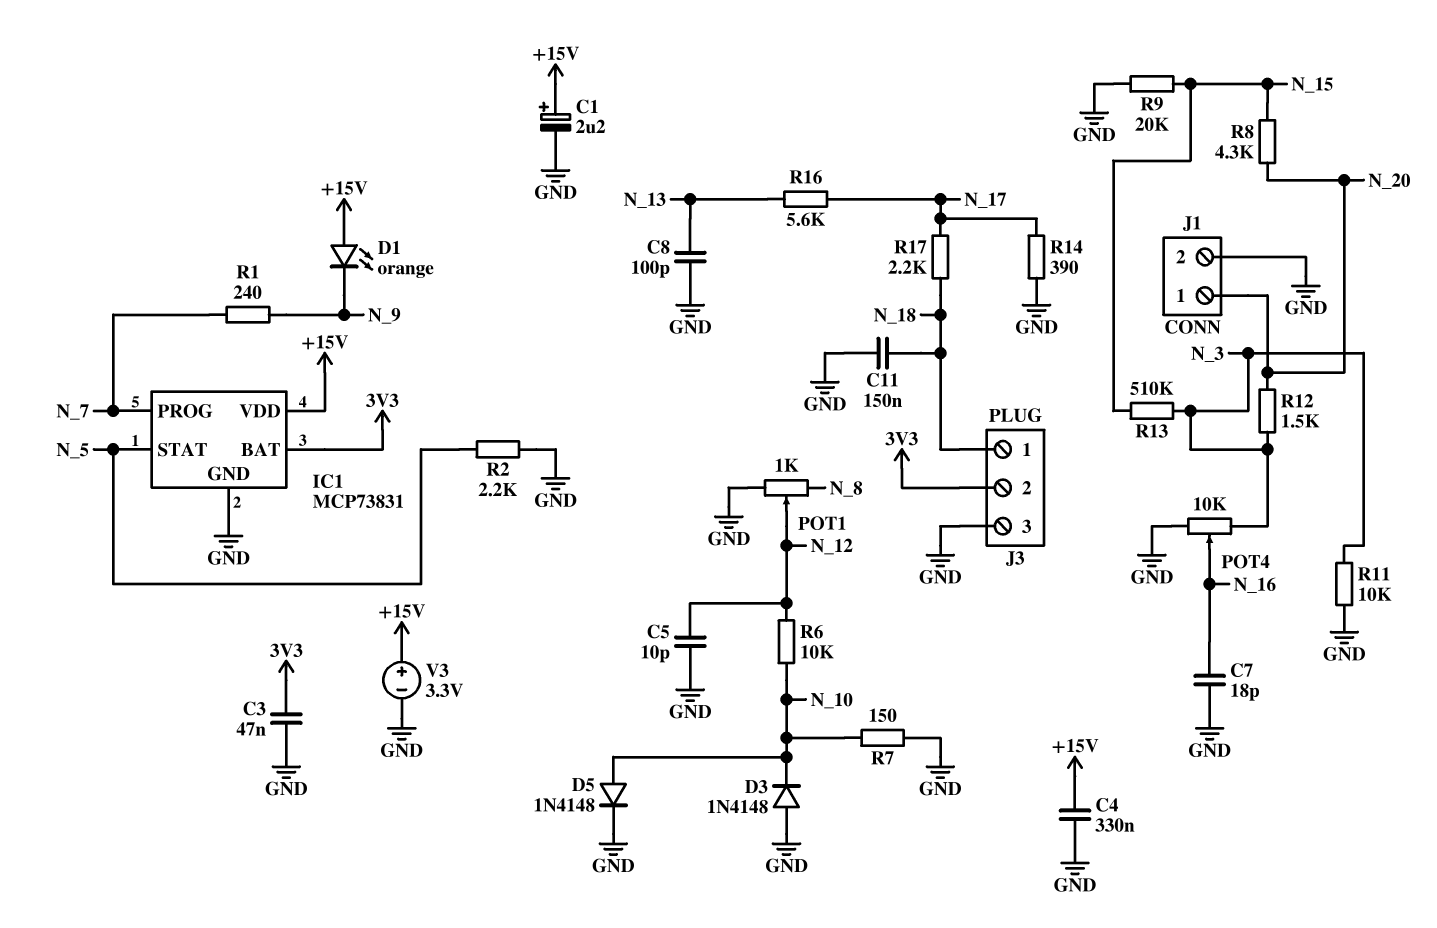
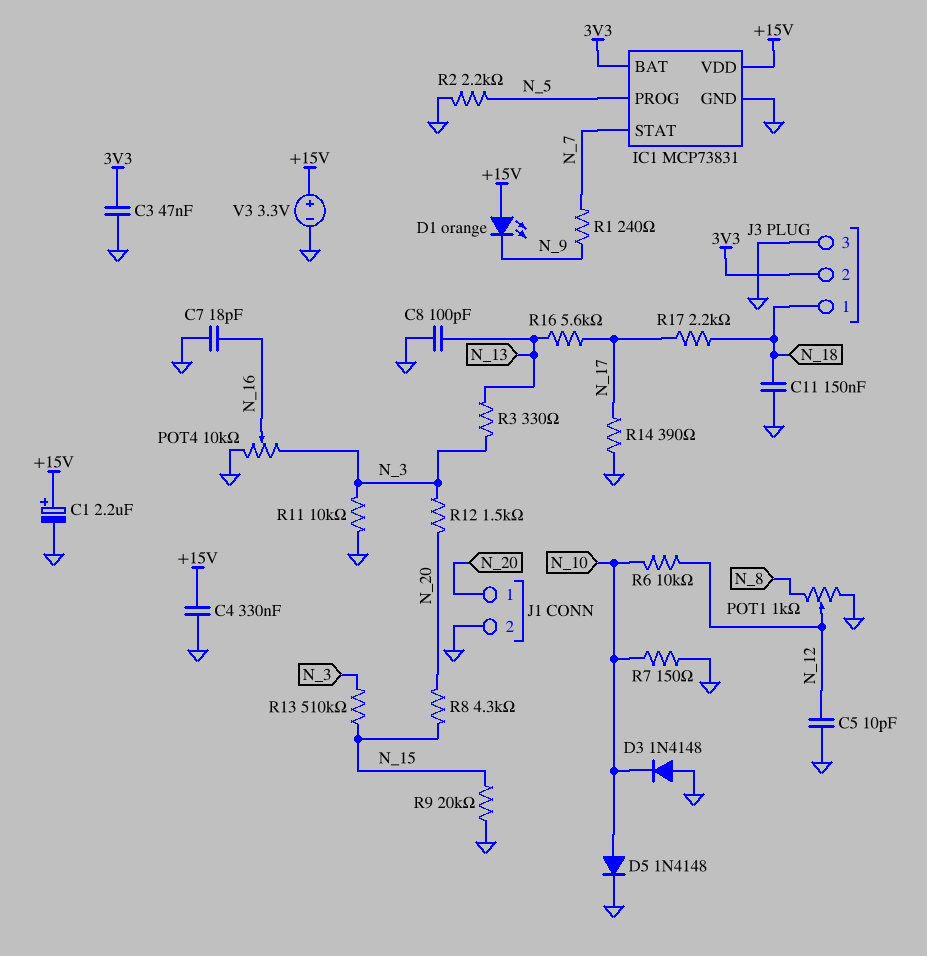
IC1 pin PROG: N_7 -> N_5
IC1 pin STAT: N_5 -> N_7
R3: none -> 330 (N_3, N_13)

